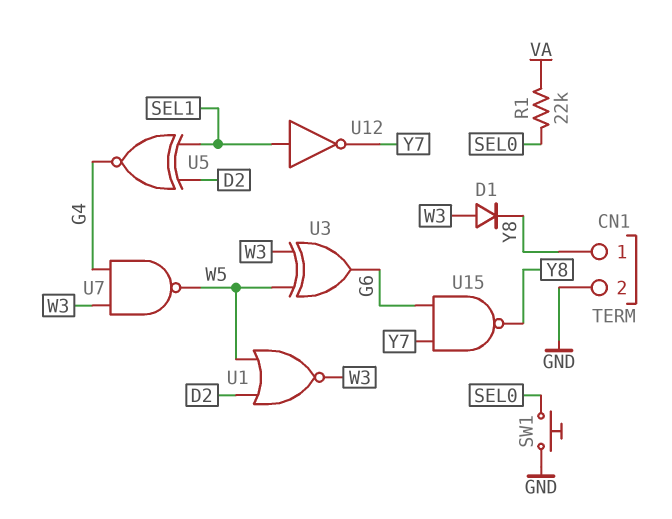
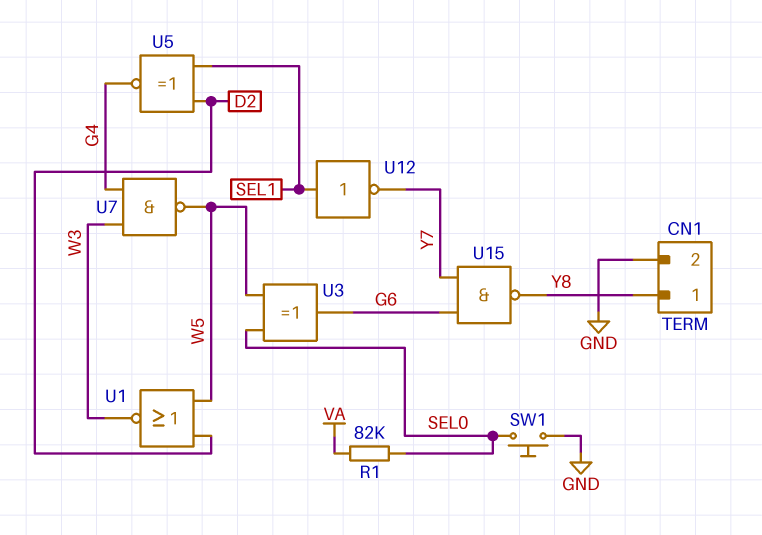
D1: diode (A W3, K Y8) -> none
R1: 22k (SEL0, VA) -> 82k (SEL0, VA)
U3: XOR (in W3, in W5, out G6) -> XOR (in SEL0, in W5, out G6)

